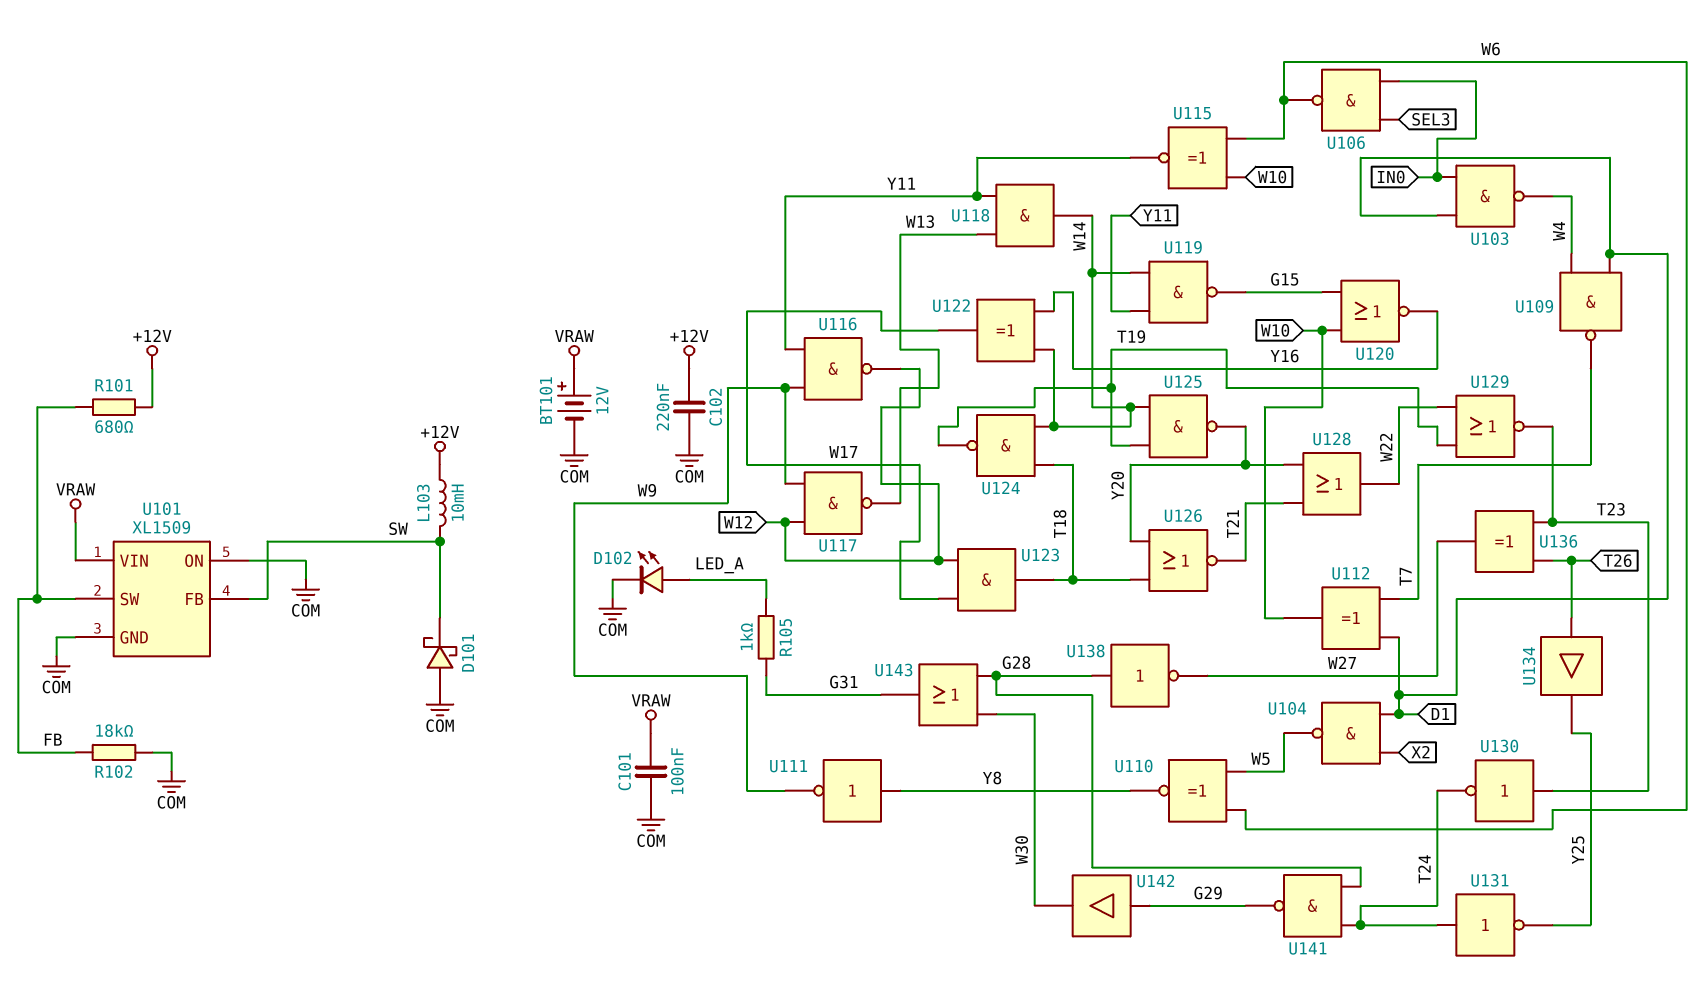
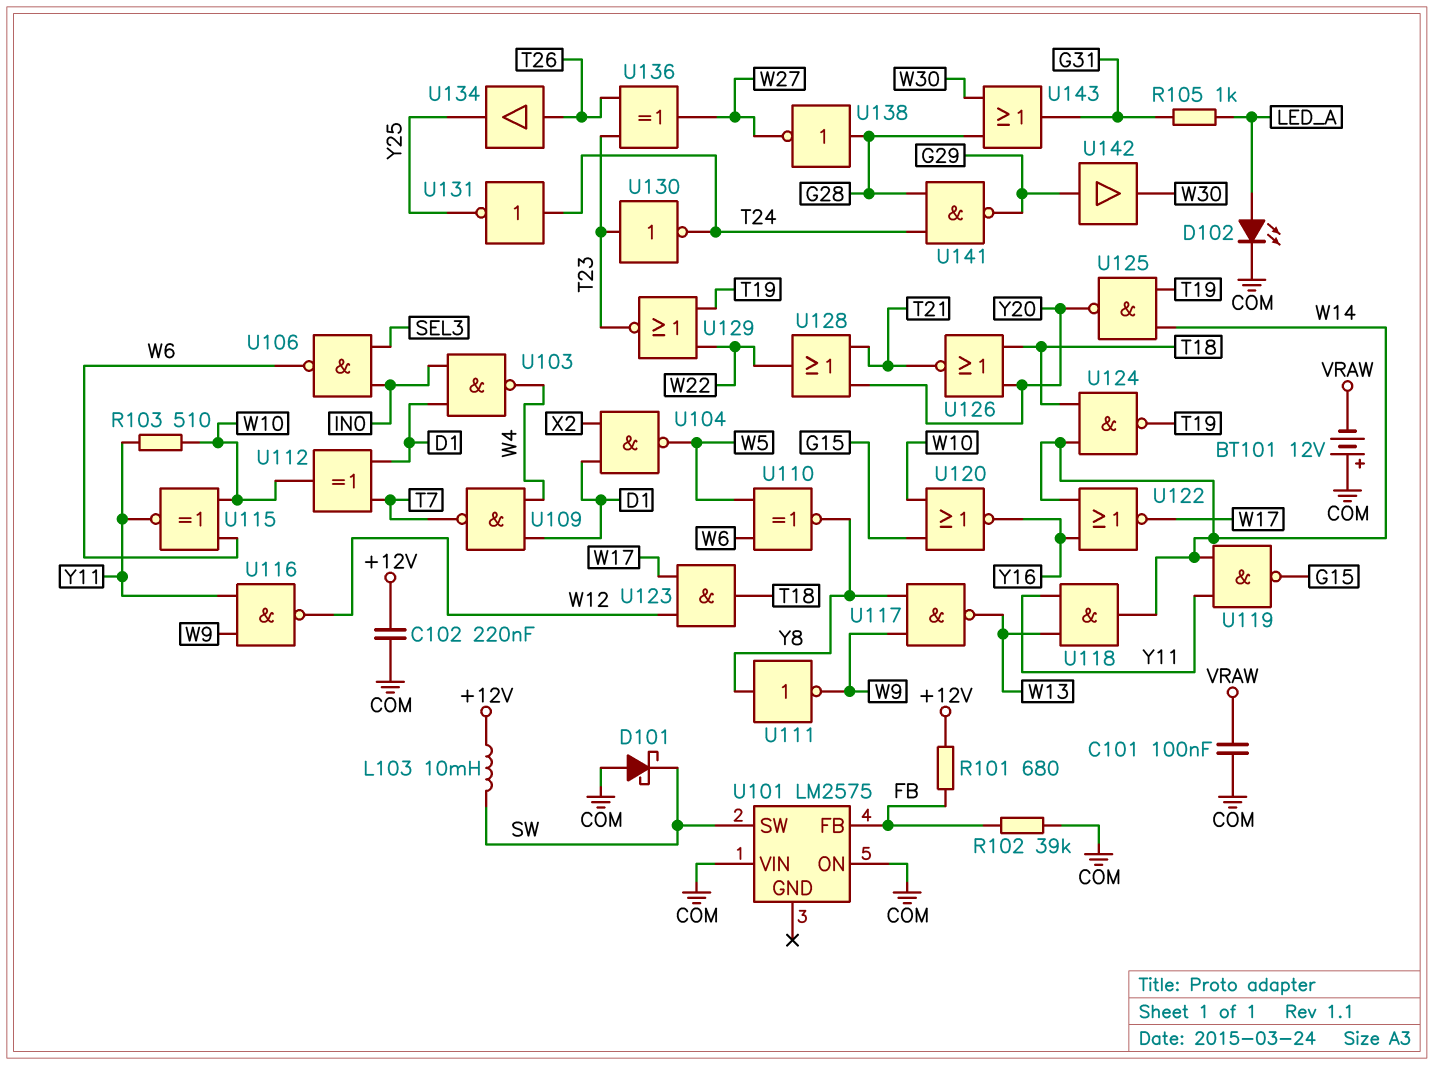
BT101: 12V (plus VRAW, minus COM) -> 12V (plus COM, minus VRAW)
R102: 18k (COM, FB) -> 39k (COM, FB)
R103: none -> 510 (W10, Y11)
U101: XL1509 -> LM2575
U101 pin FB: SW -> FB
U101 pin GND: COM -> none
U101 pin SW: FB -> SW
U101 pin VIN: VRAW -> COM
U117: NAND (in W9, in W12, out W13) -> NAND (in W9, in Y8, out W13)
U122: XOR (in W14, in Y16, out W17) -> NOR (in W14, in Y16, out W17)

